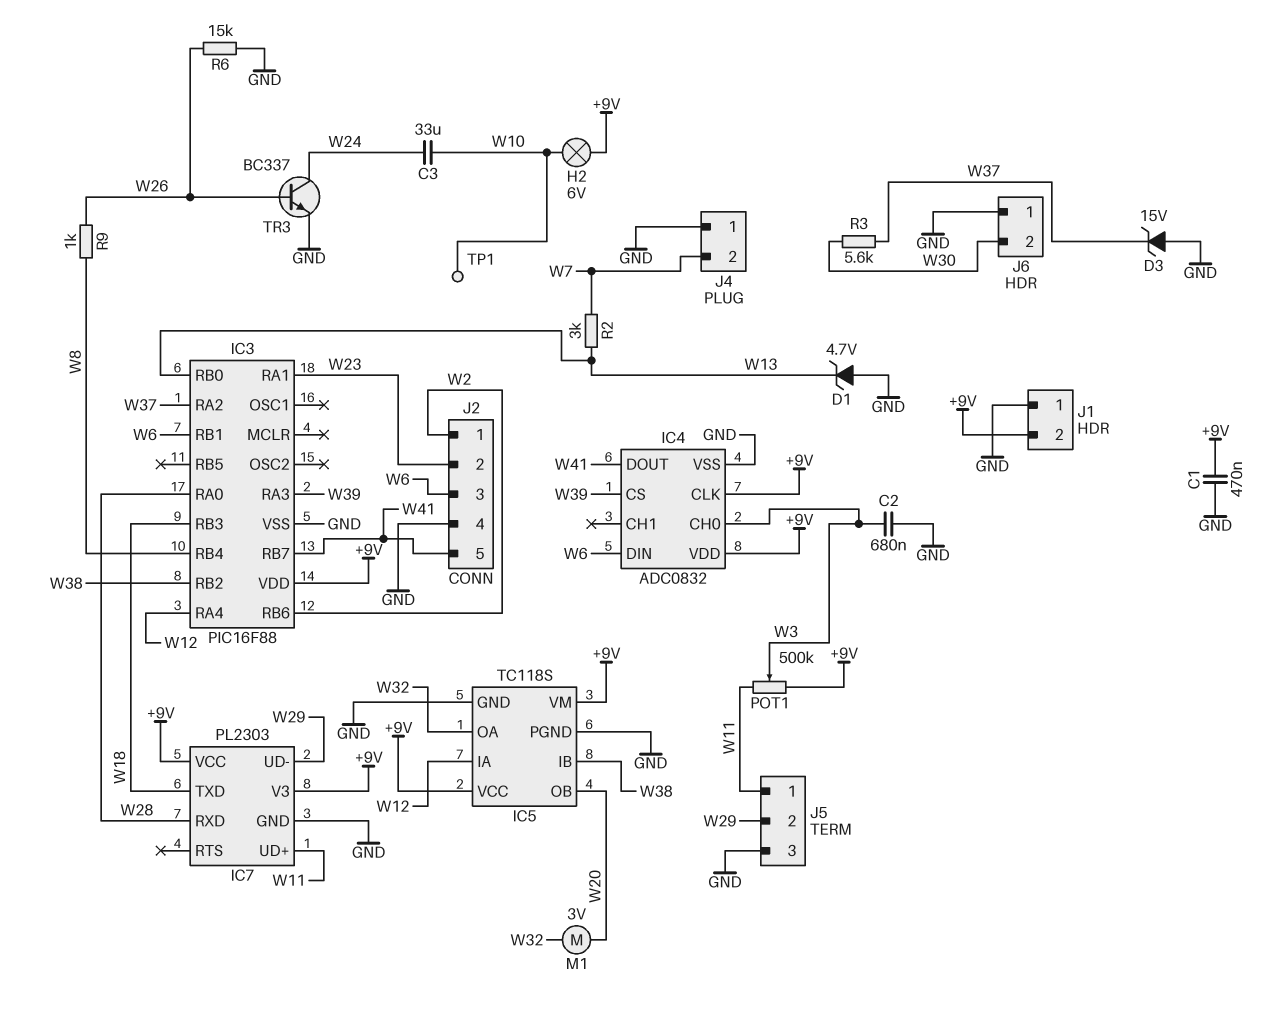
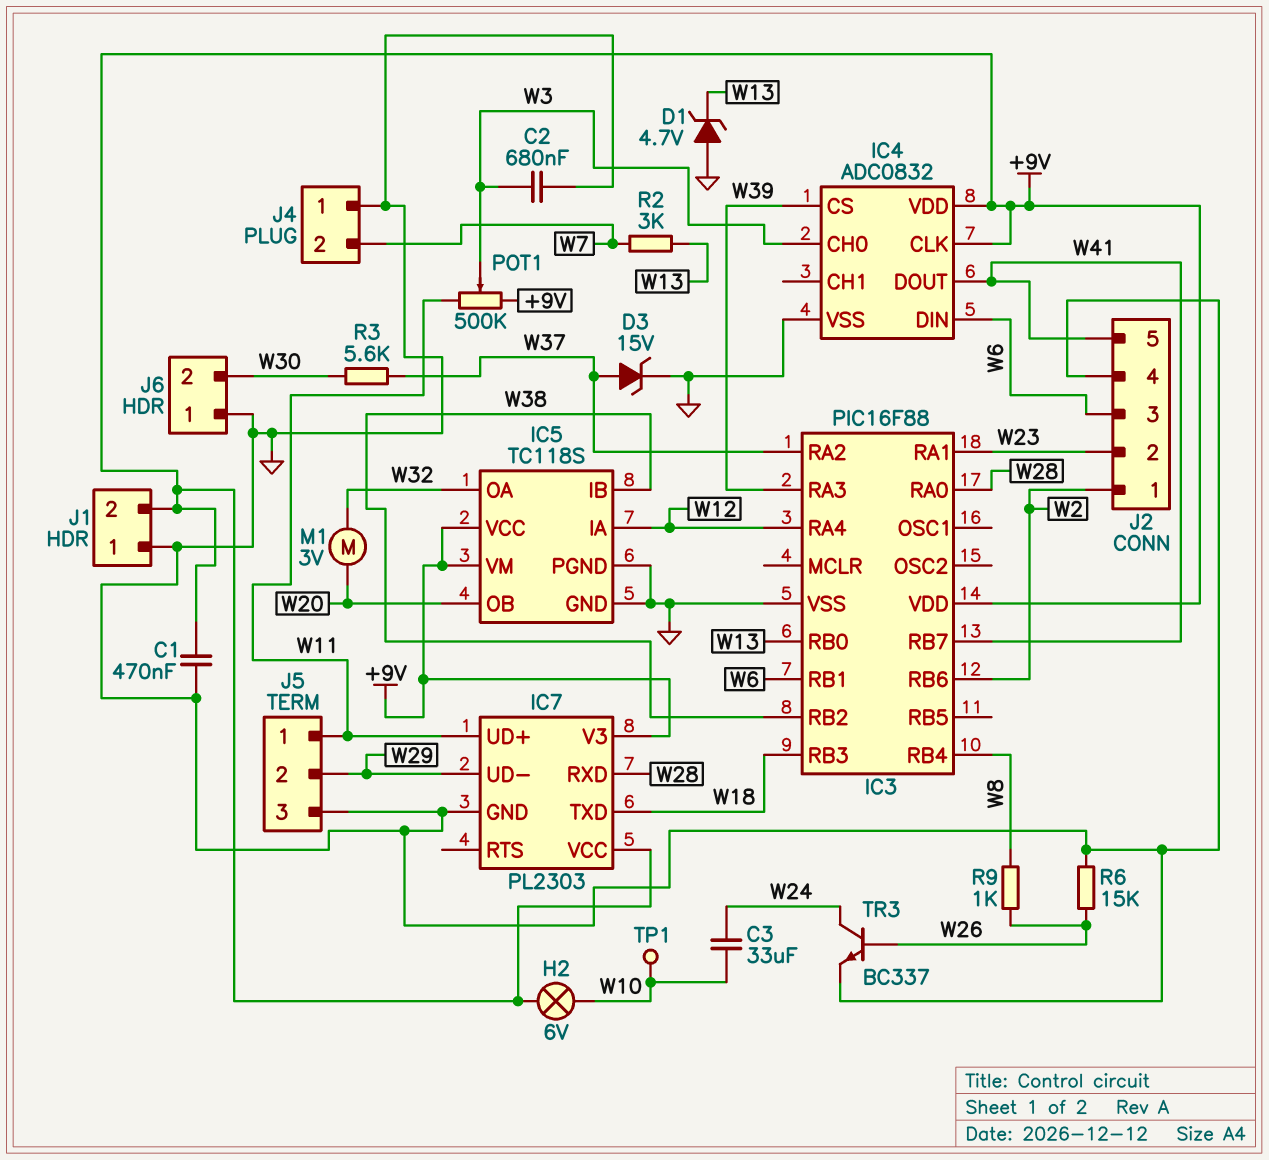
D3: zener 15V (A GND, K W37) -> zener 15V (A W37, K GND)

